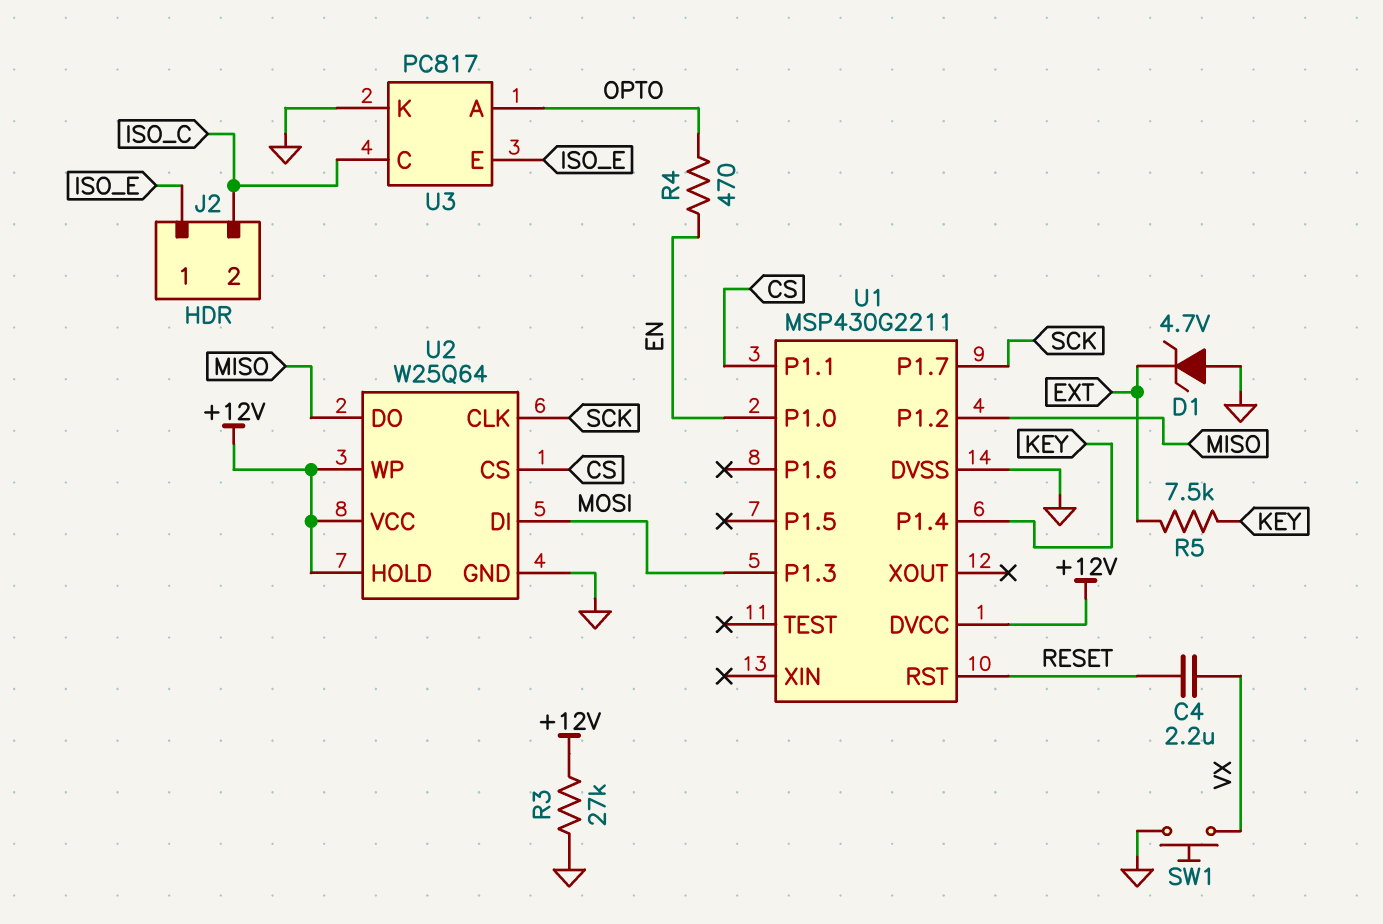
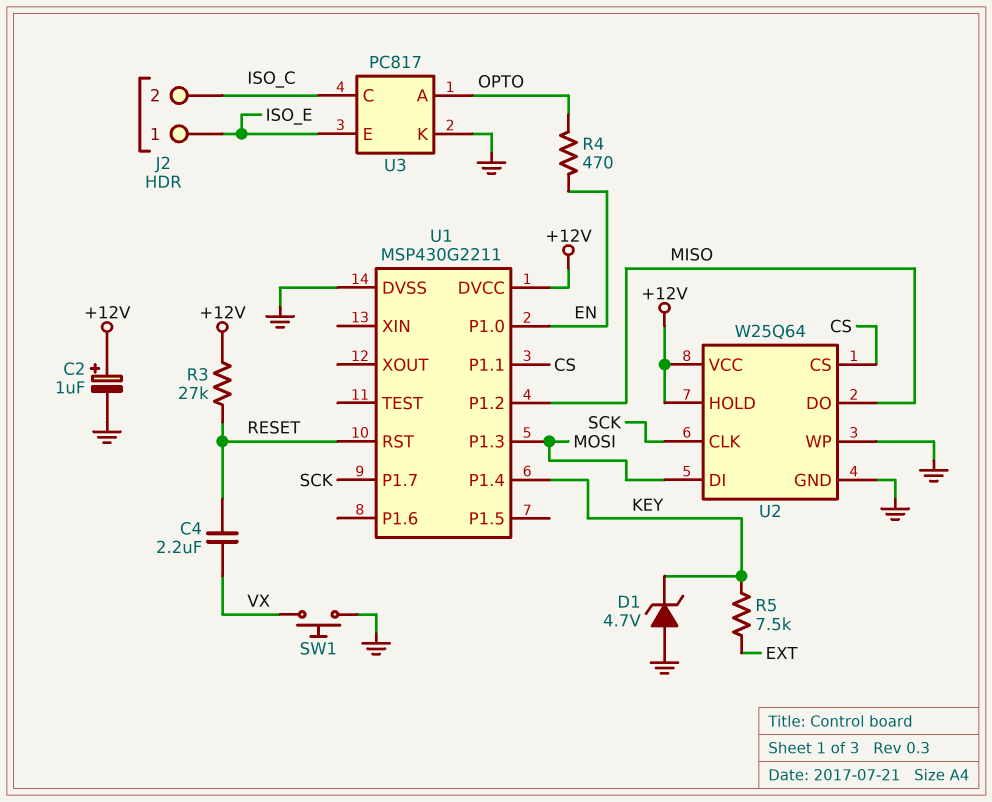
C2: none -> 1uF (plus +12V, minus GND)
D1: zener 4.7V (A GND, K EXT) -> zener 4.7V (A GND, K KEY)
R3: 27k (+12V, GND) -> 27k (+12V, RESET)
U2 pin WP: +12V -> GND

